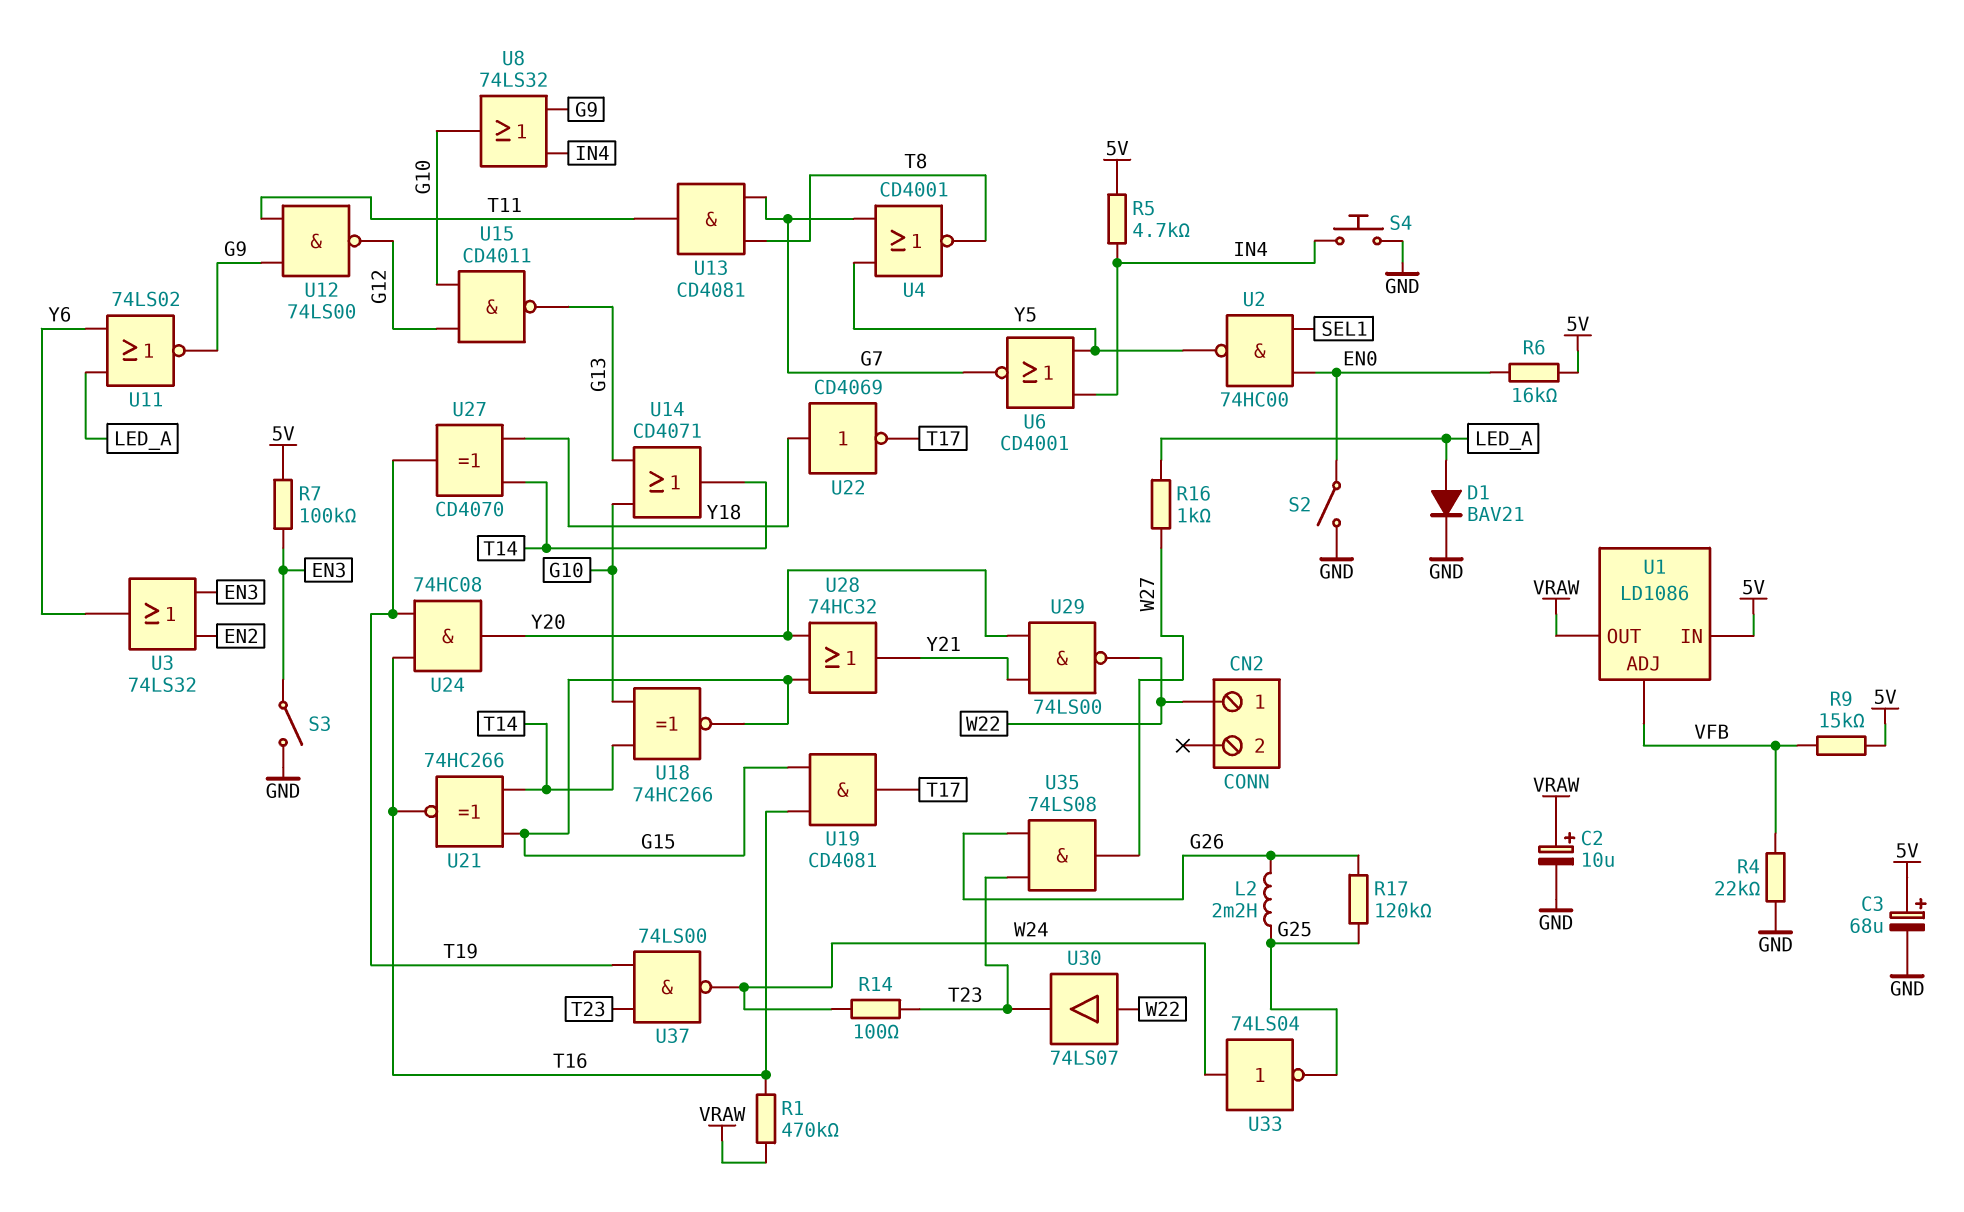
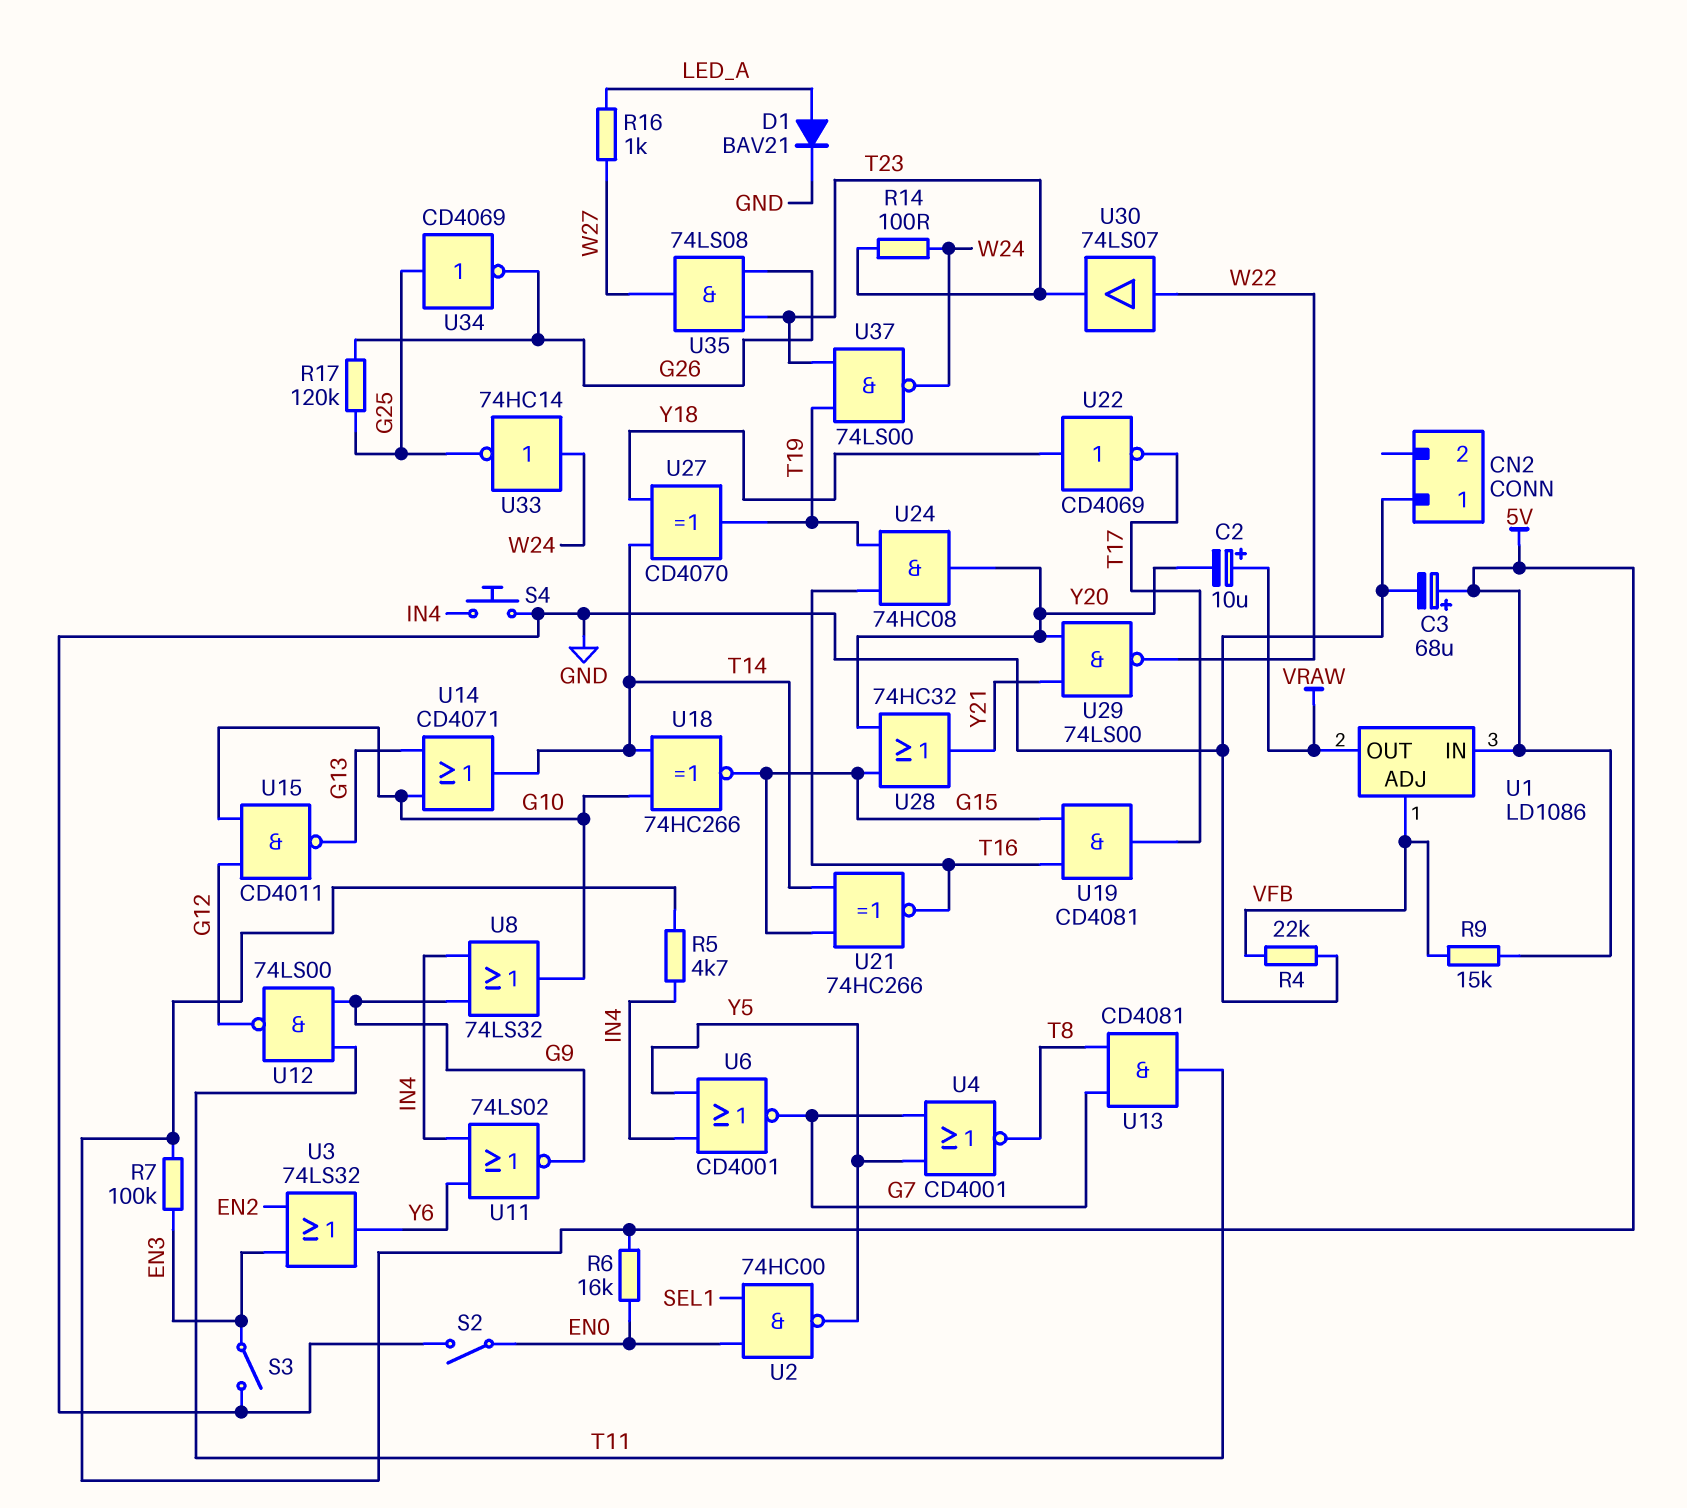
C2: 10uF (plus VRAW, minus GND) -> 10uF (plus VRAW, minus Y20)
CN2 pin 1: W22 -> GND
L2: 2.2mH (G25, G26) -> none
R1: 470k (T16, VRAW) -> none
U11: NOR 74LS02 (in LED_A, in Y6, out G9) -> NOR 74LS02 (in IN4, in Y6, out G9)
U33: NOT 74LS04 (in W24, out G25) -> NOT 74HC14 (in W24, out G25)
U34: none -> NOT CD4069 (in G25, out G26)

